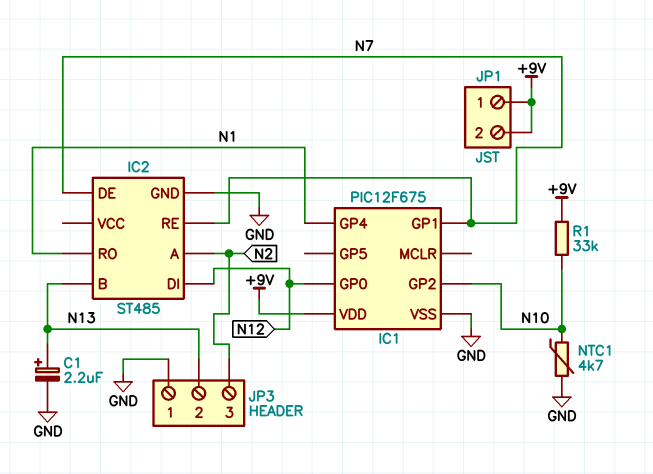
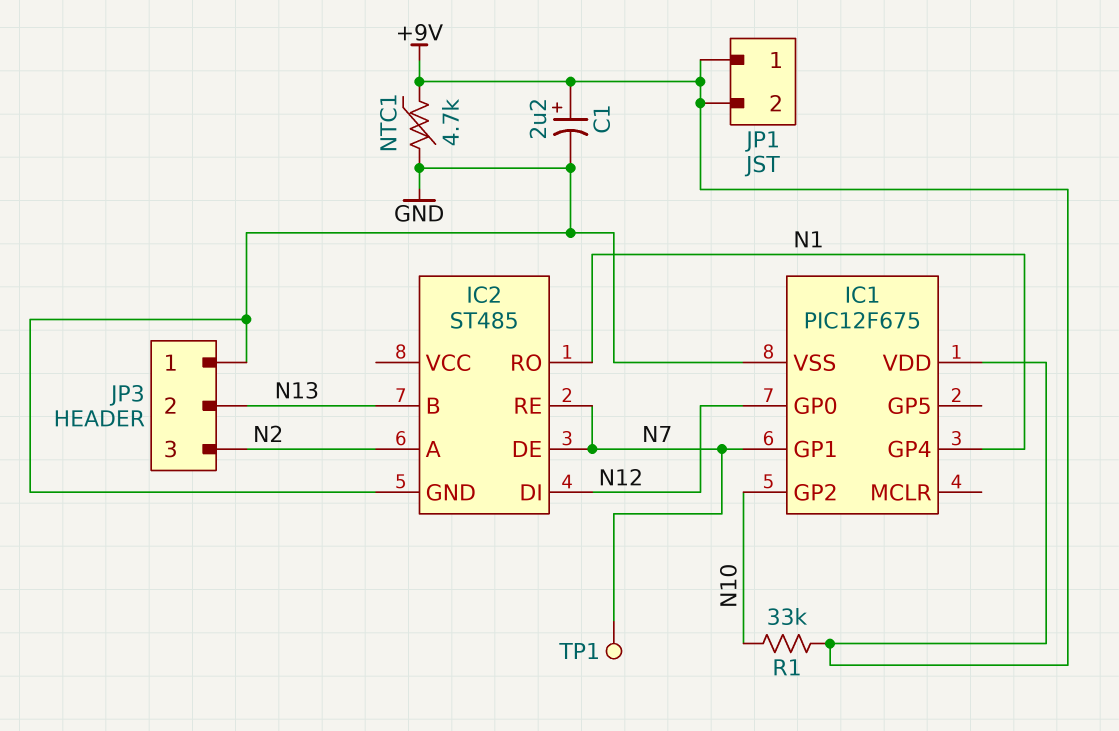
C1: 2.2uF (plus N13, minus GND) -> 2.2uF (plus +9V, minus GND)
NTC1: 4.7k (GND, N10) -> 4.7k (+9V, GND)
TP1: none -> test point (N7)

